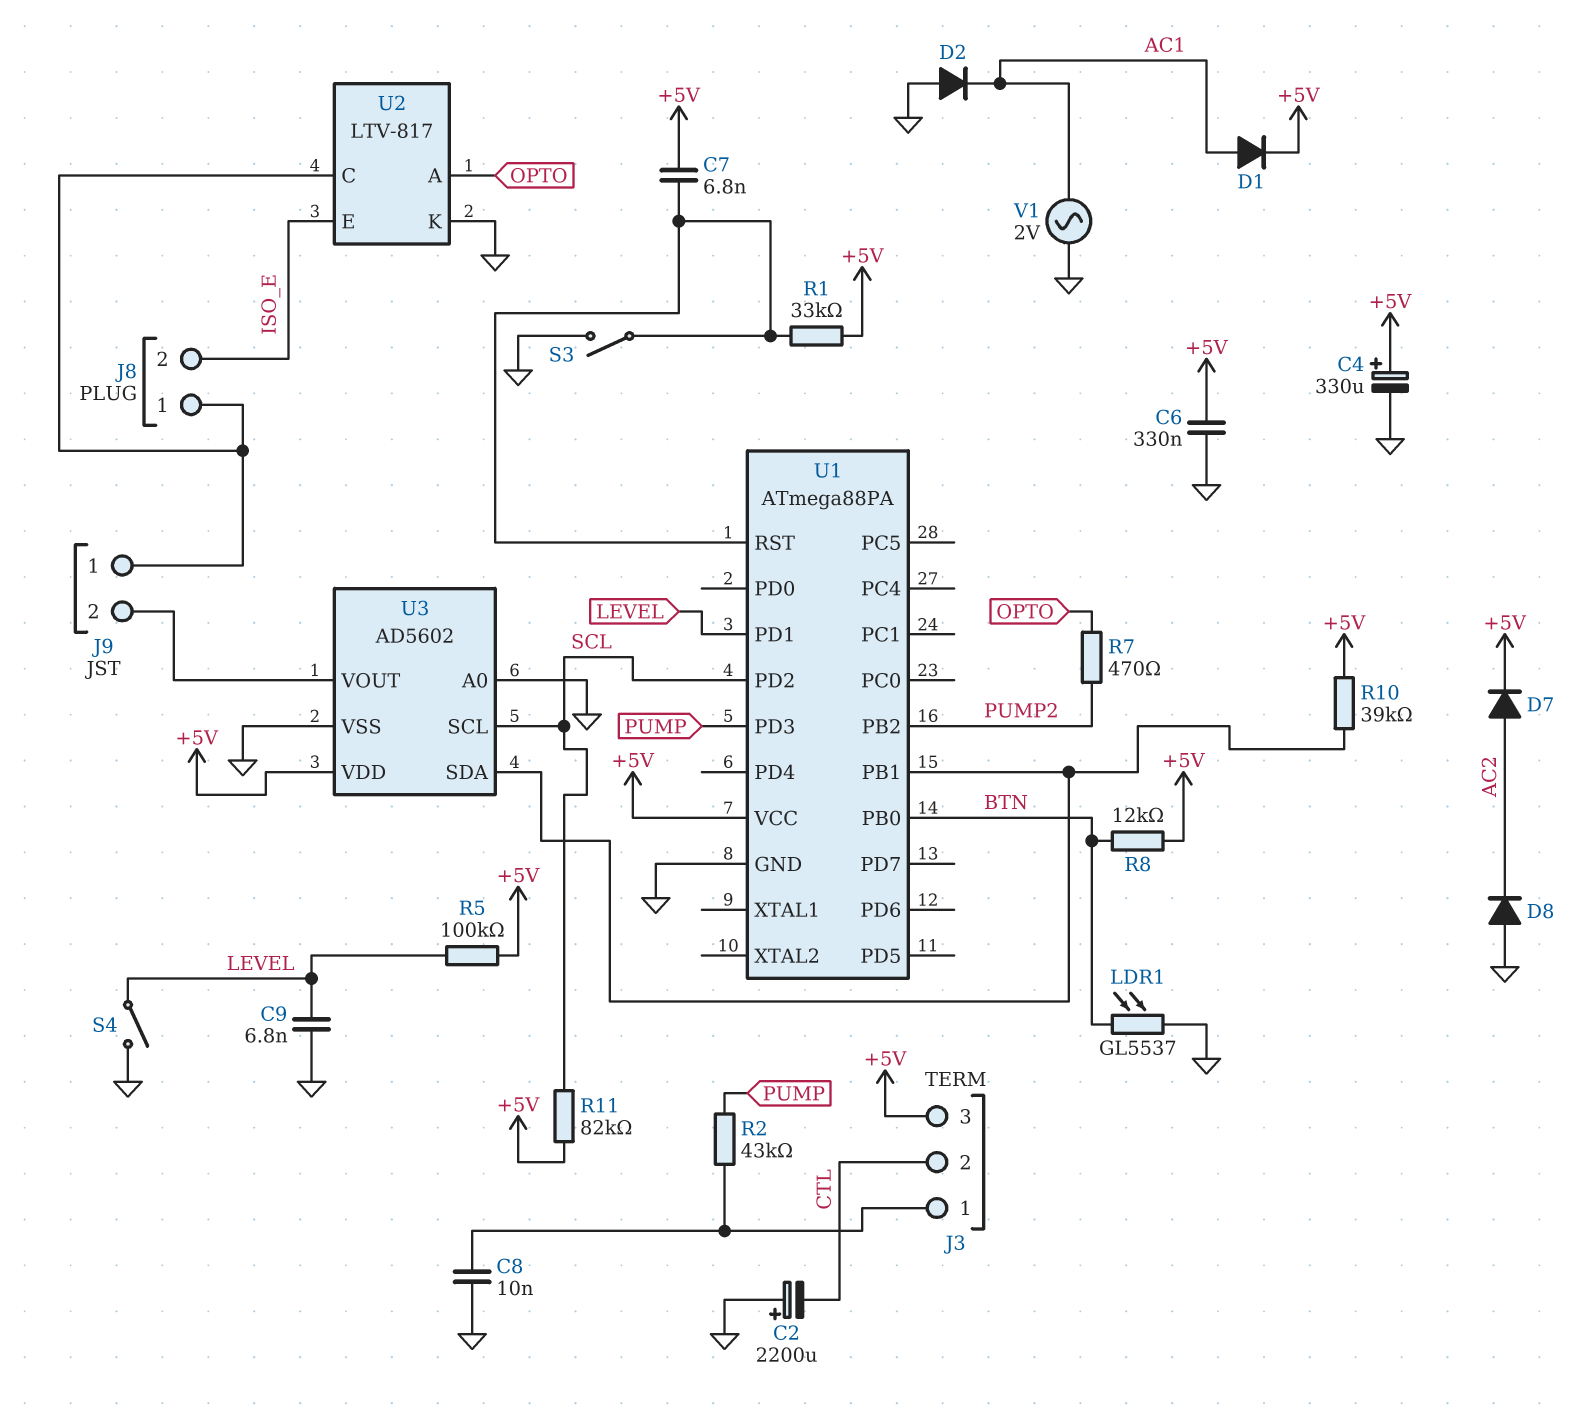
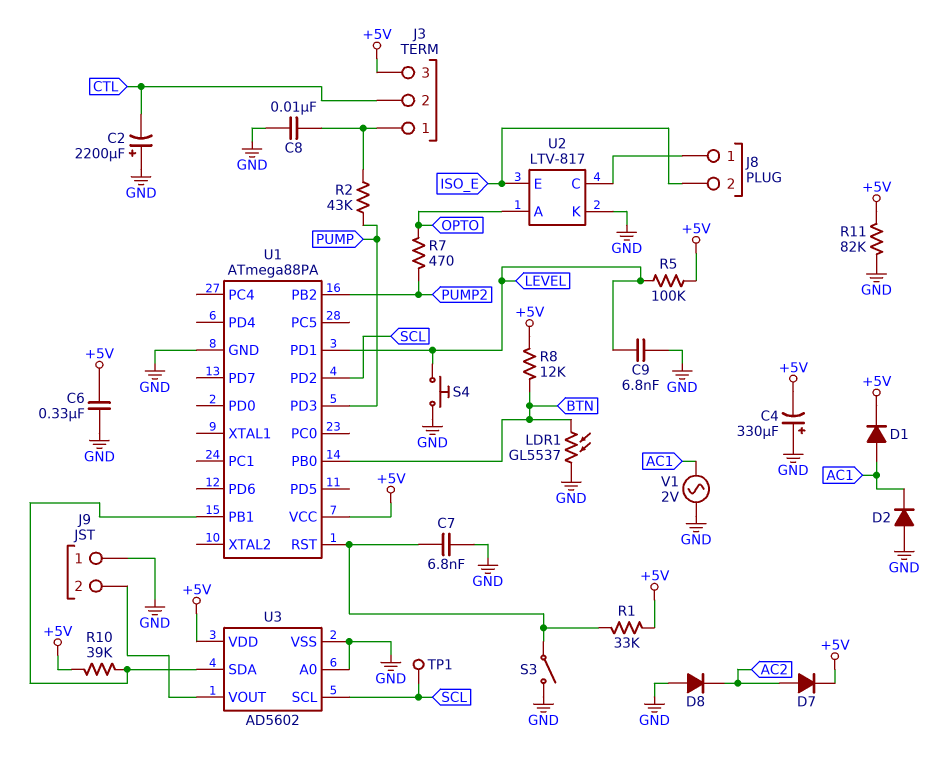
C4: 330uF (plus +5V, minus GND) -> 330uF (plus GND, minus +5V)
C7: 6.8nF (+5V, U1/RST) -> 6.8nF (GND, U1/RST)
J9 pin 1: J8/1 -> GND
R11: 82k (+5V, SCL) -> 82k (+5V, GND)
S4: switch (GND, LEVEL) -> button (GND, LEVEL)
TP1: none -> test point (SCL)

